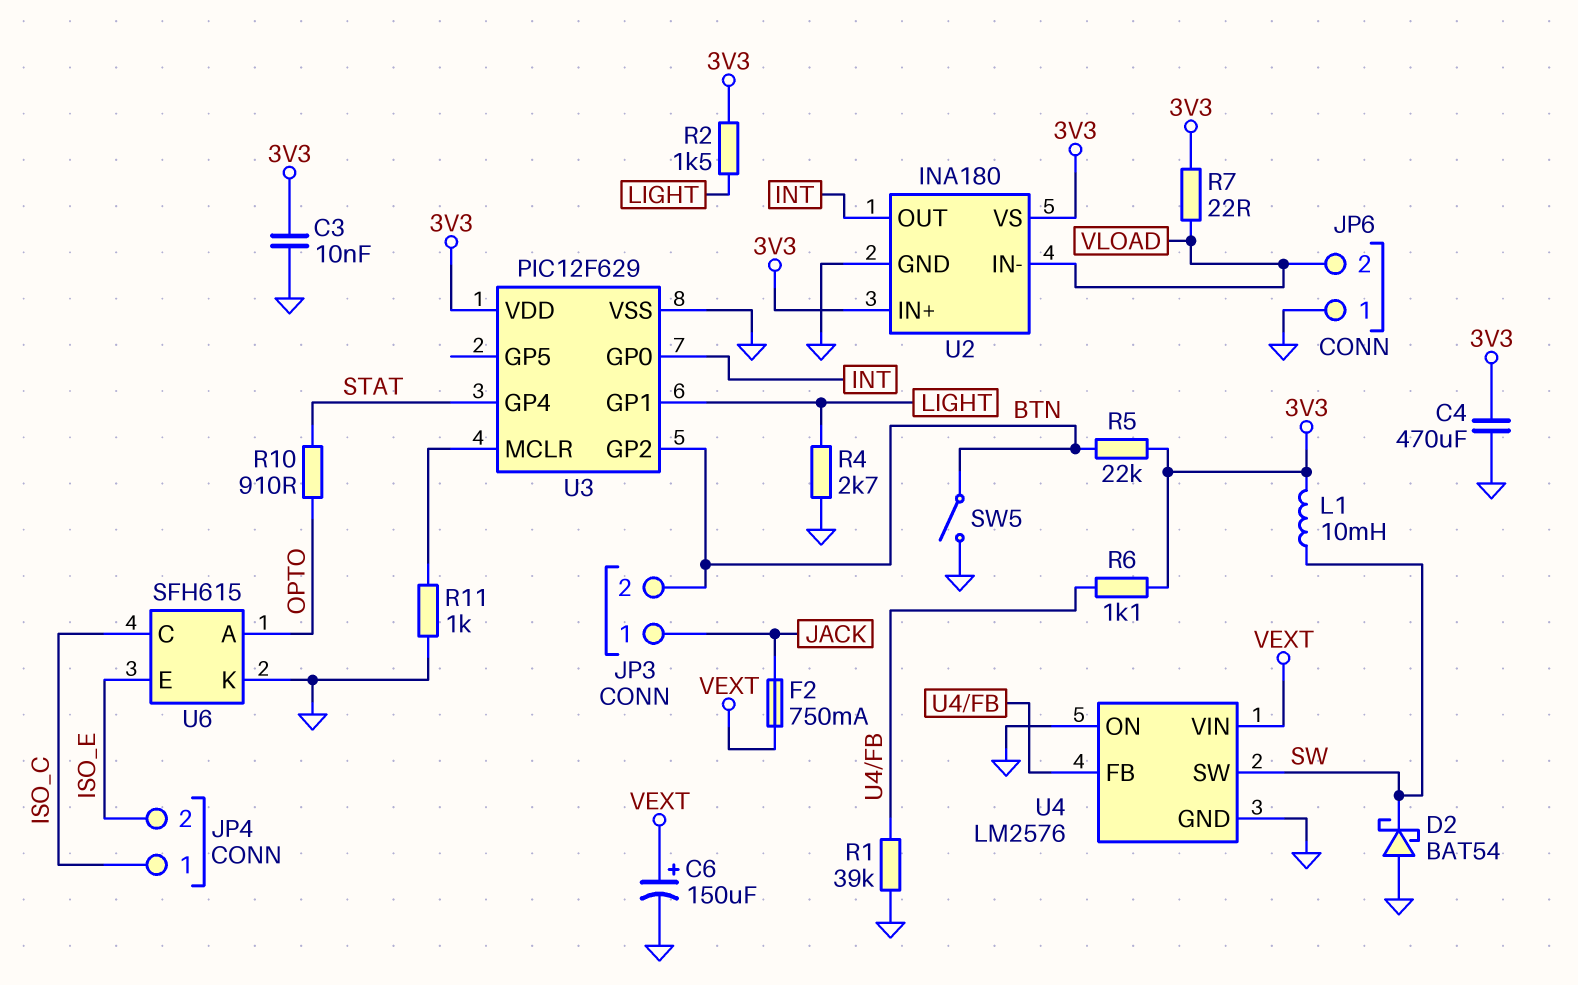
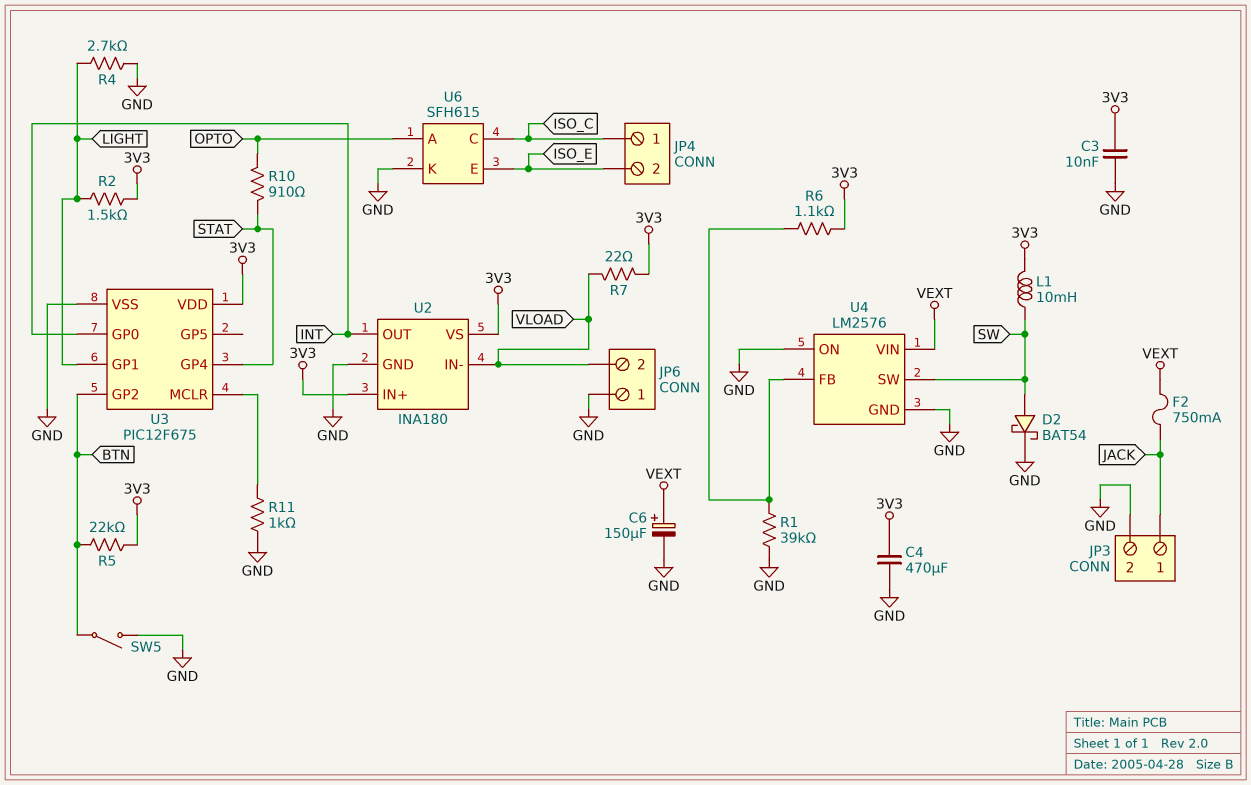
D2: schottky BAT54 (A GND, K SW) -> schottky BAT54 (A SW, K GND)
JP3 pin 2: BTN -> GND
U3: PIC12F629 -> PIC12F675

